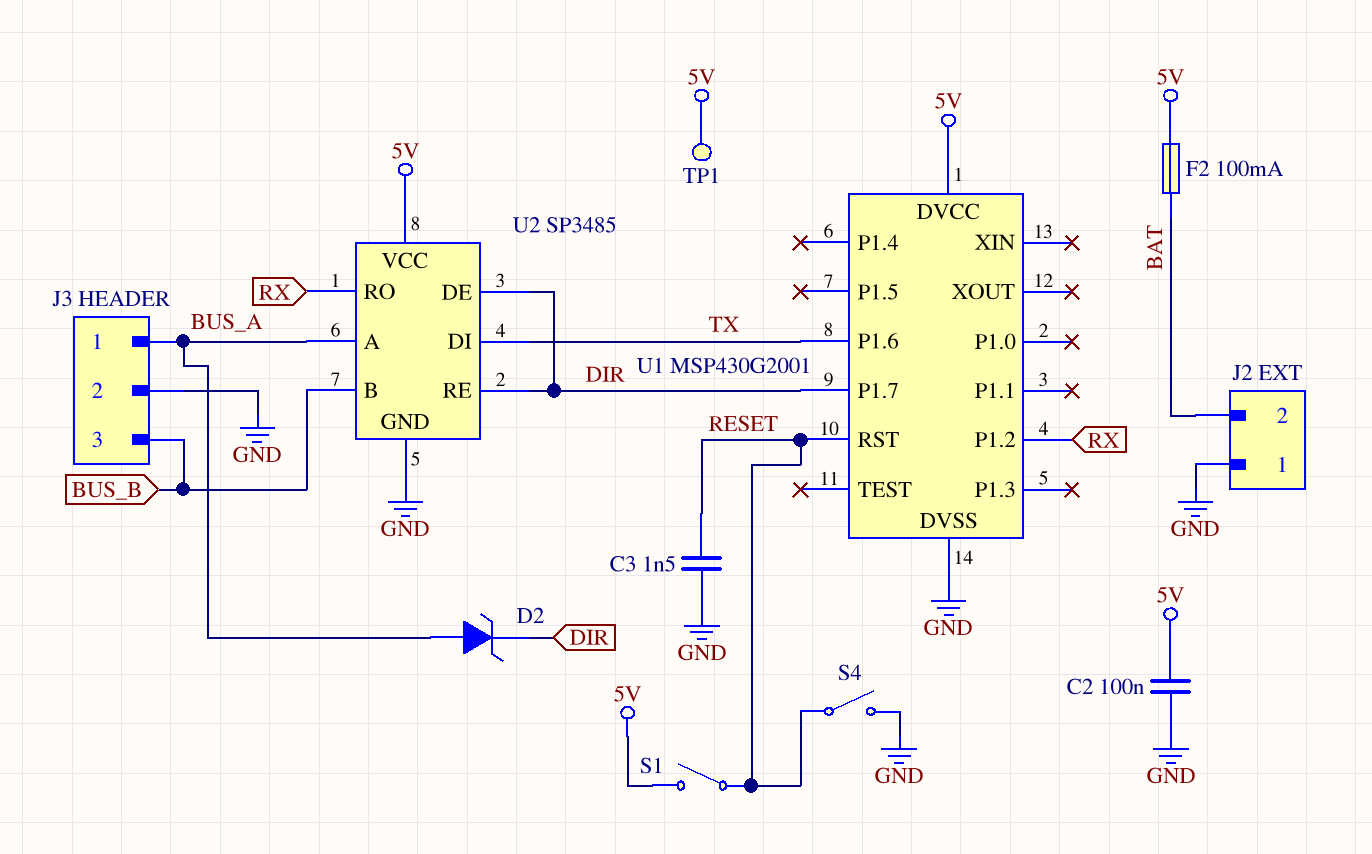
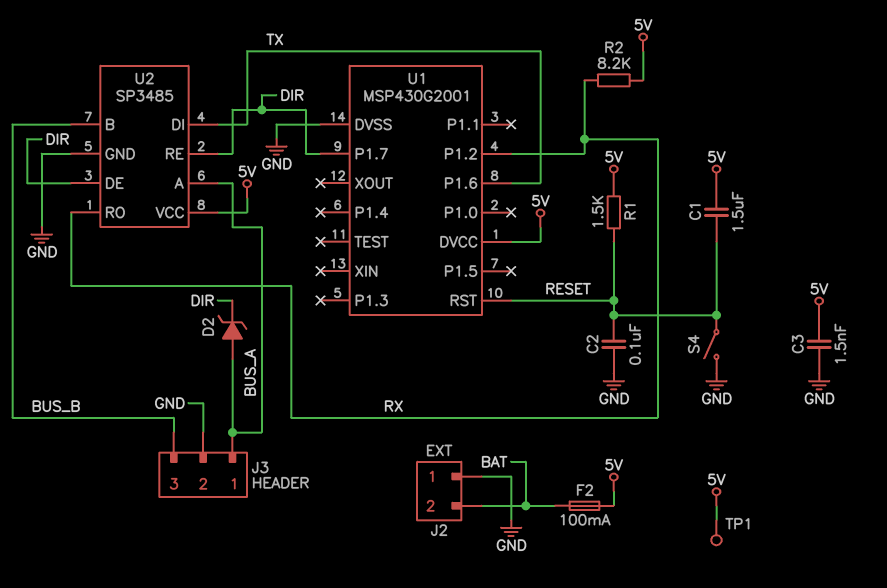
C1: none -> 1.5uF (5V, RESET)
C2: 100nF (5V, GND) -> 100nF (GND, RESET)
C3: 1.5nF (GND, RESET) -> 1.5nF (5V, GND)
R1: none -> 1.5k (5V, RESET)
R2: none -> 8.2k (5V, RX)
S1: switch (5V, RESET) -> none

